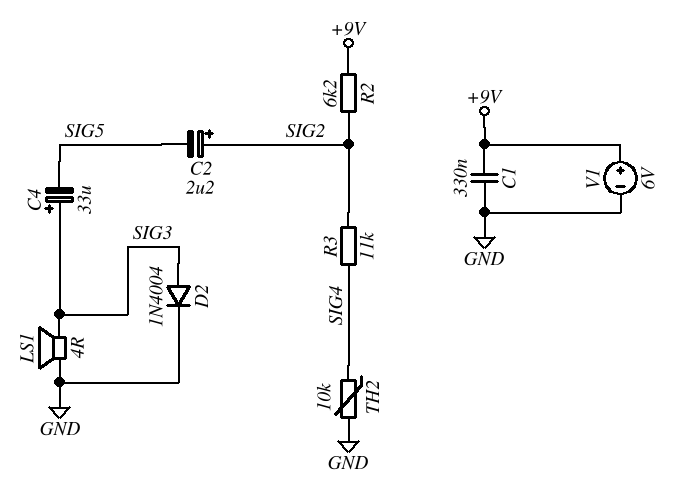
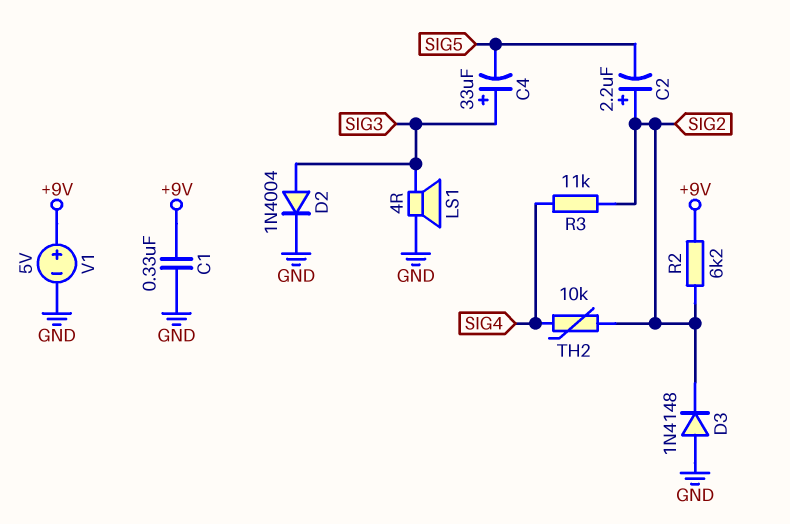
D3: none -> diode 1N4148 (A GND, K SIG2)
TH2: 10k (GND, SIG4) -> 10k (SIG2, SIG4)
V1: 6V (plus +9V, minus GND) -> 5V (plus +9V, minus GND)

